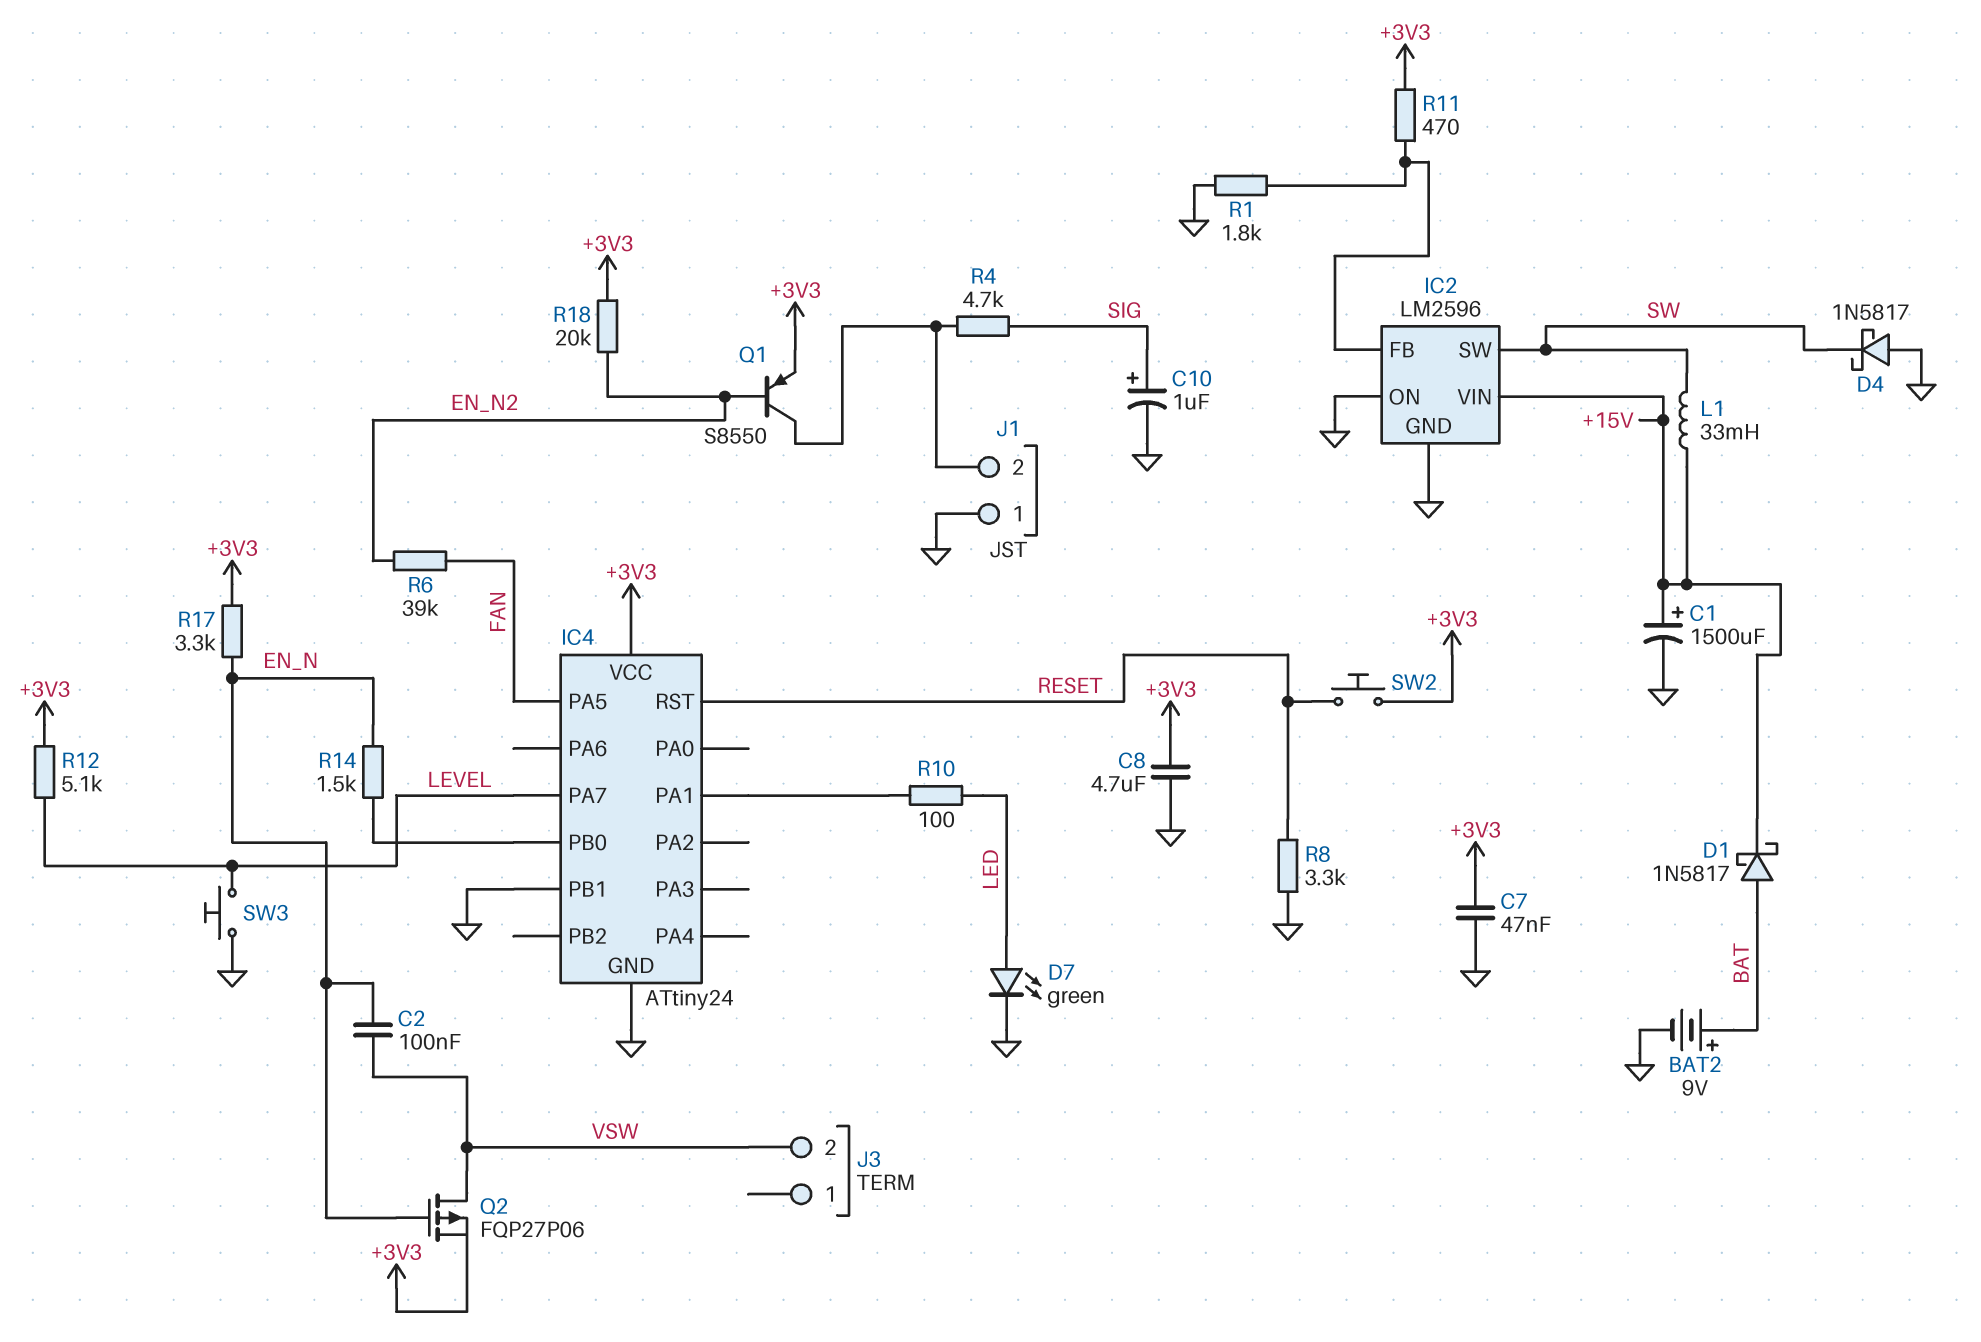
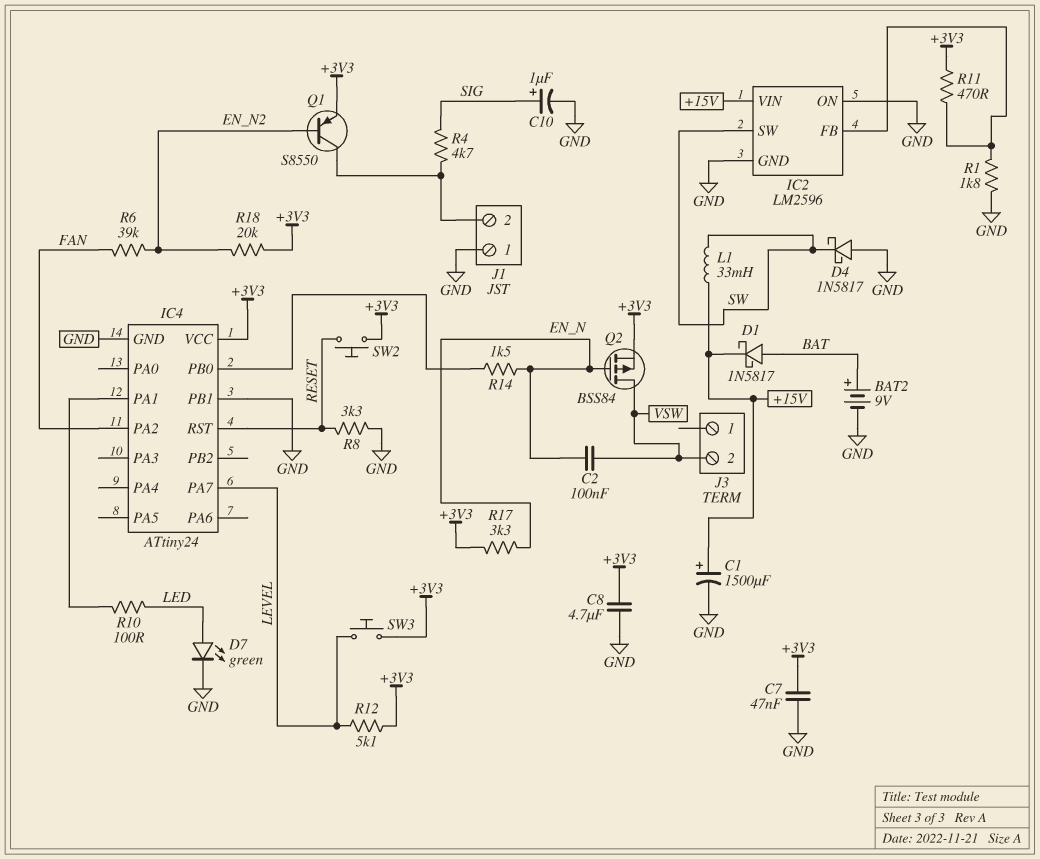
IC4 pin PA2: none -> FAN
IC4 pin PA5: FAN -> none
Q2: PMOS FQP27P06 (G EN_N, D VSW, S +3V3) -> PMOS BSS84 (G EN_N, D VSW, S +3V3)
SW3: button (GND, LEVEL) -> button (+3V3, LEVEL)

